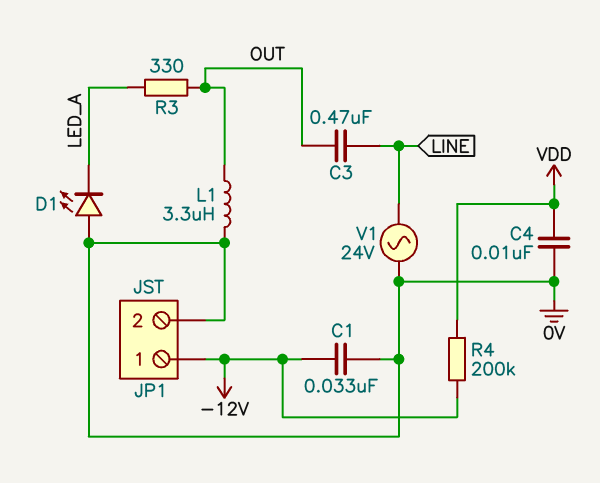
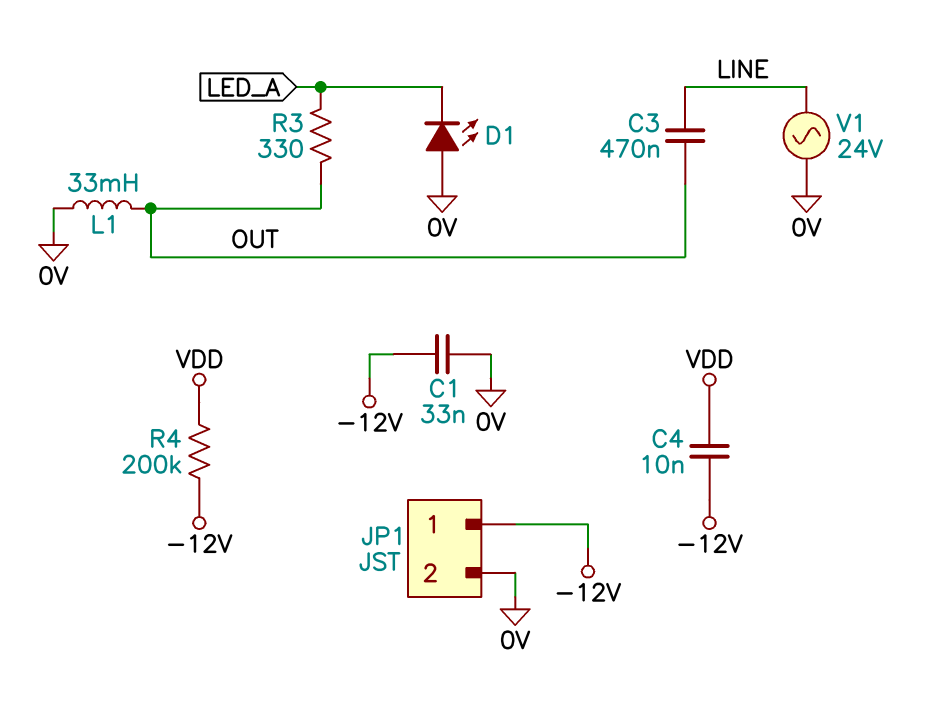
C4: 10nF (0V, VDD) -> 10nF (-12V, VDD)
L1: 3.3uH (0V, OUT) -> 33mH (0V, OUT)

